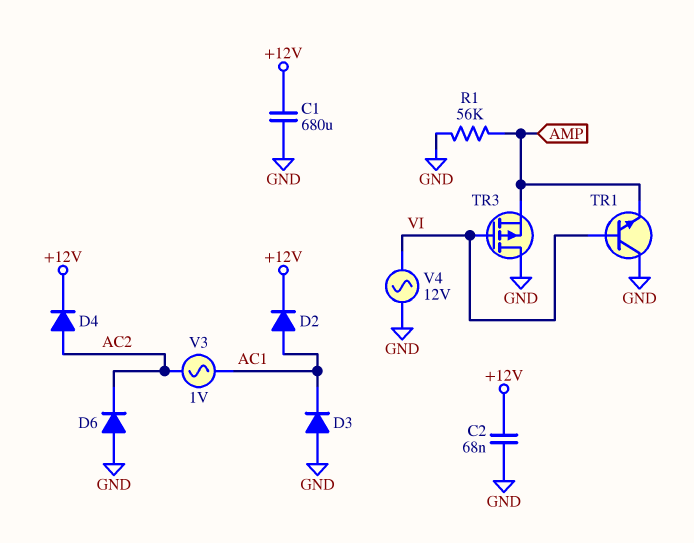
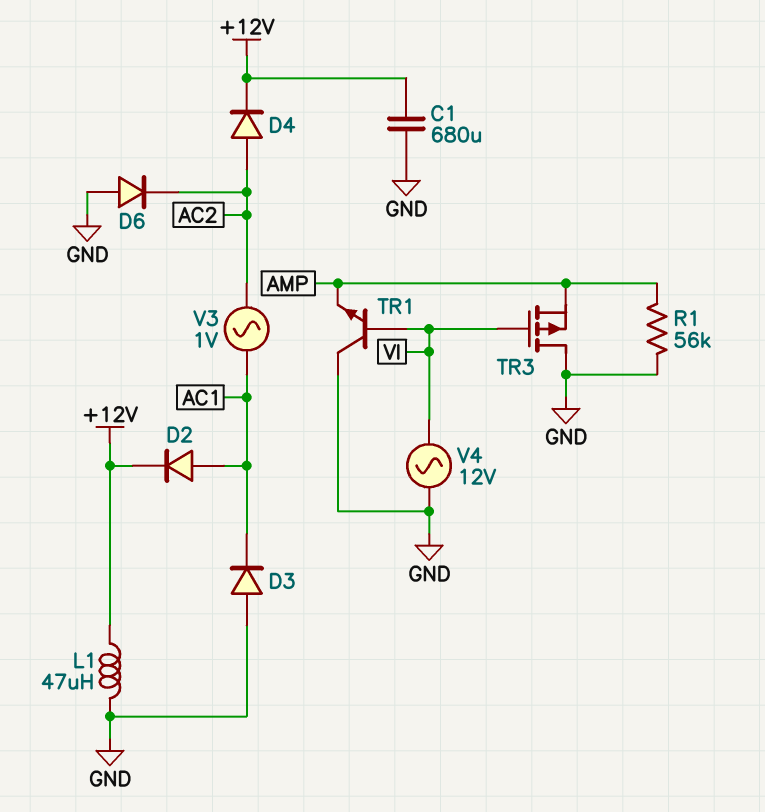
C2: 68nF (+12V, GND) -> none
L1: none -> 47uH (+12V, GND)

